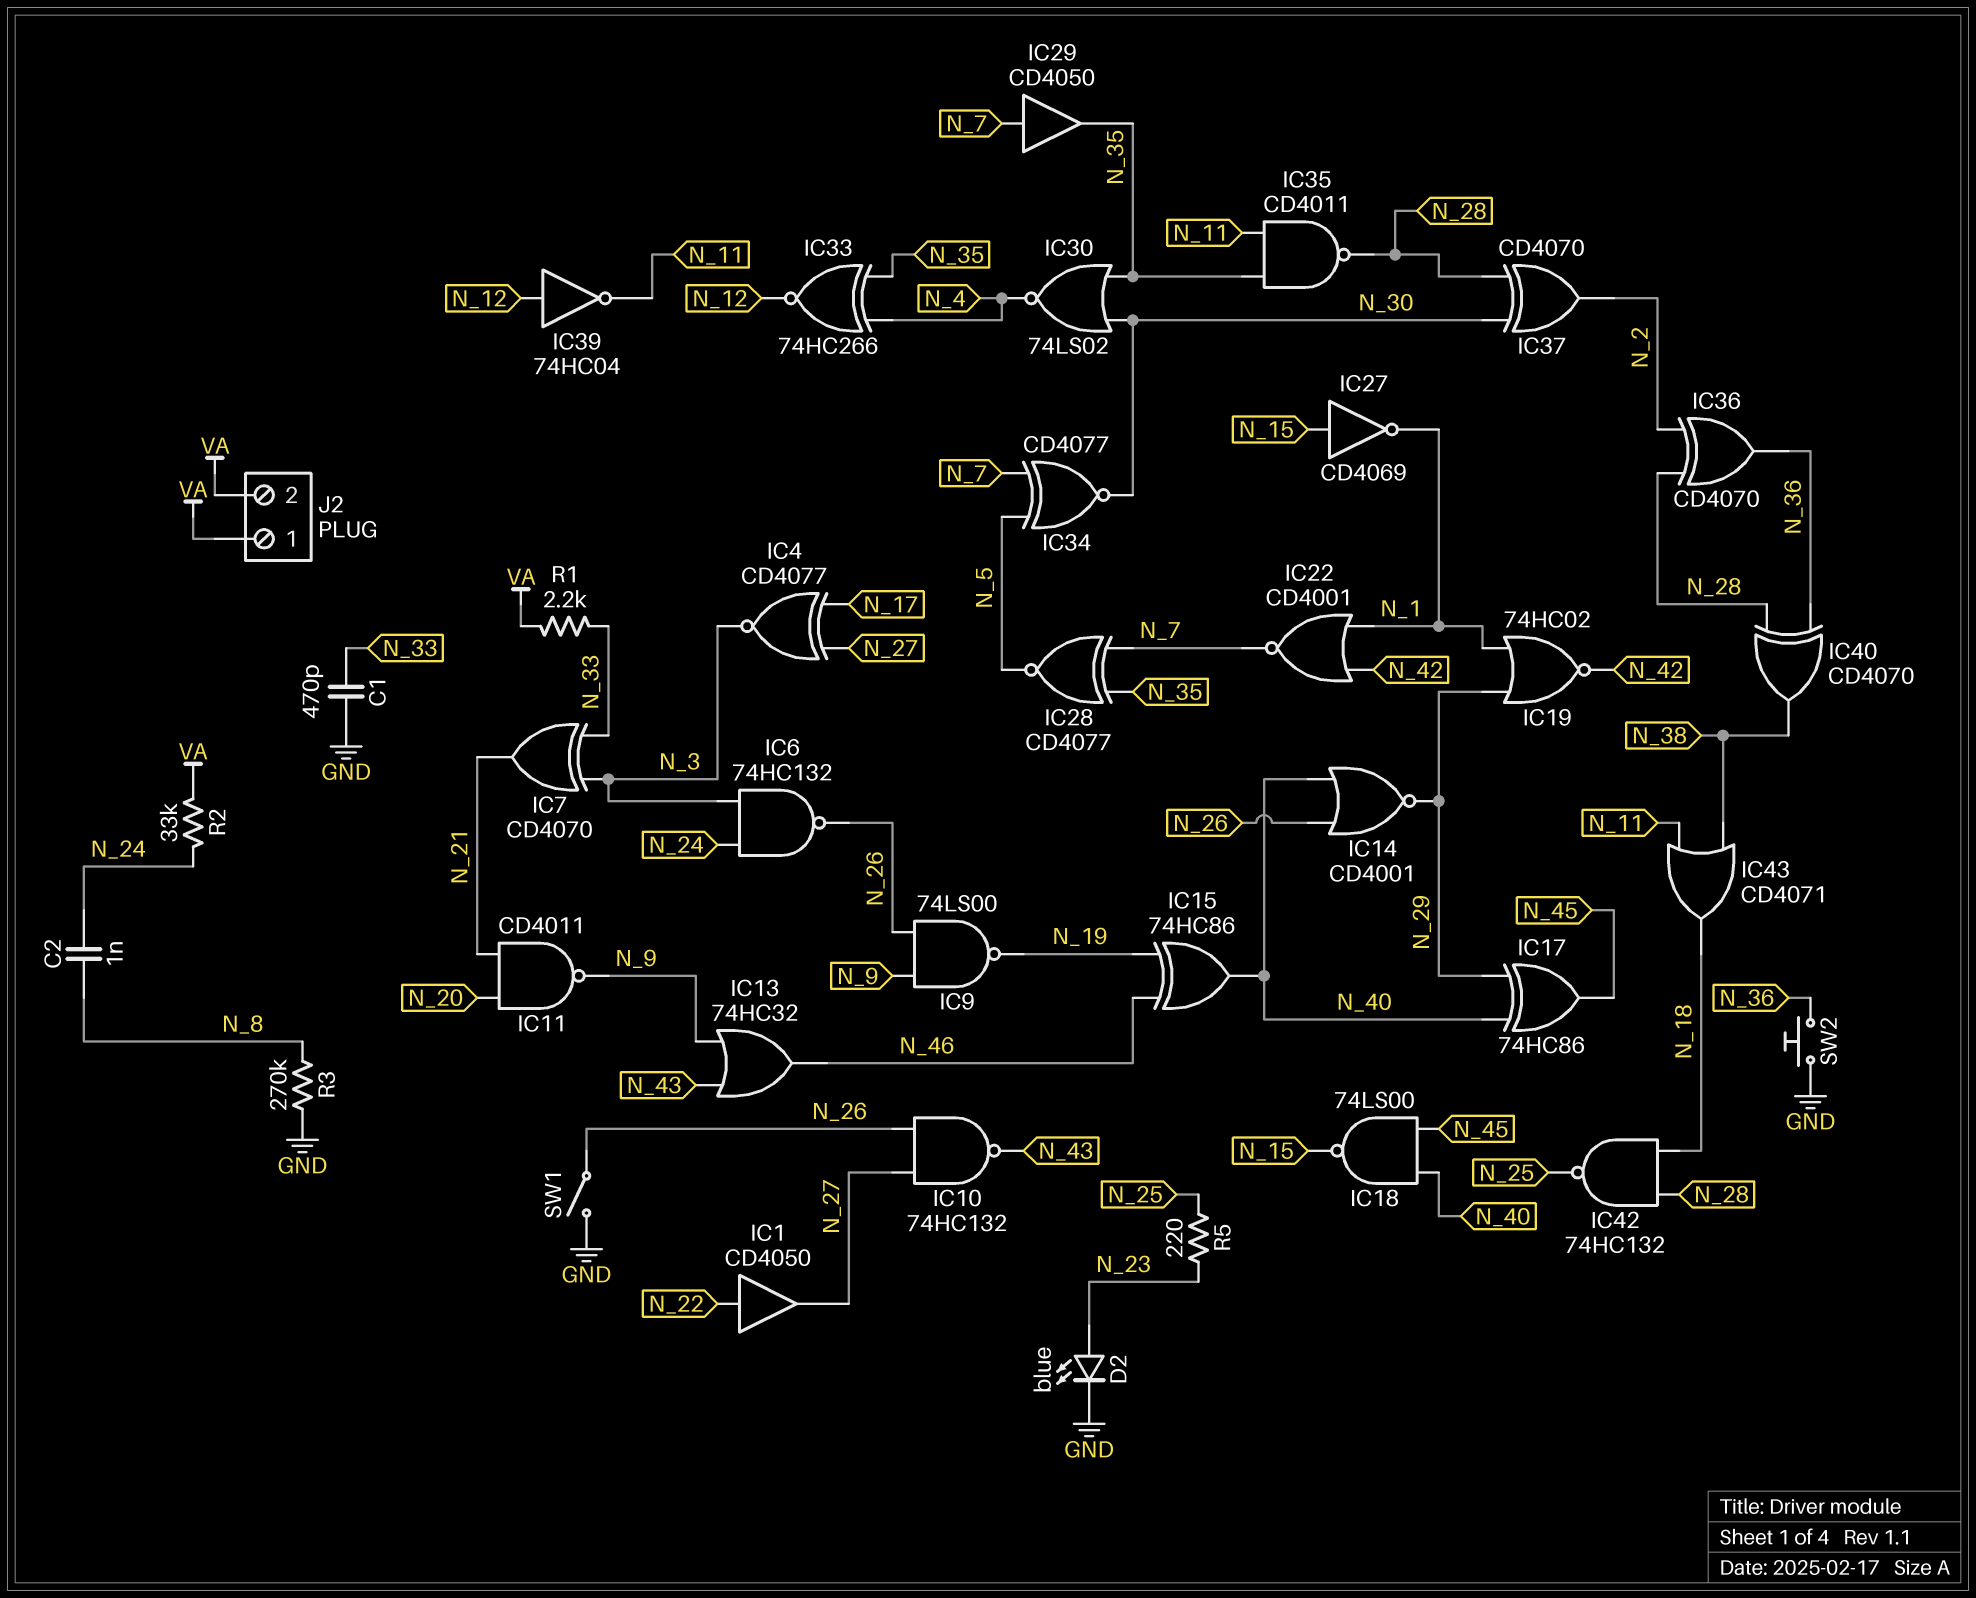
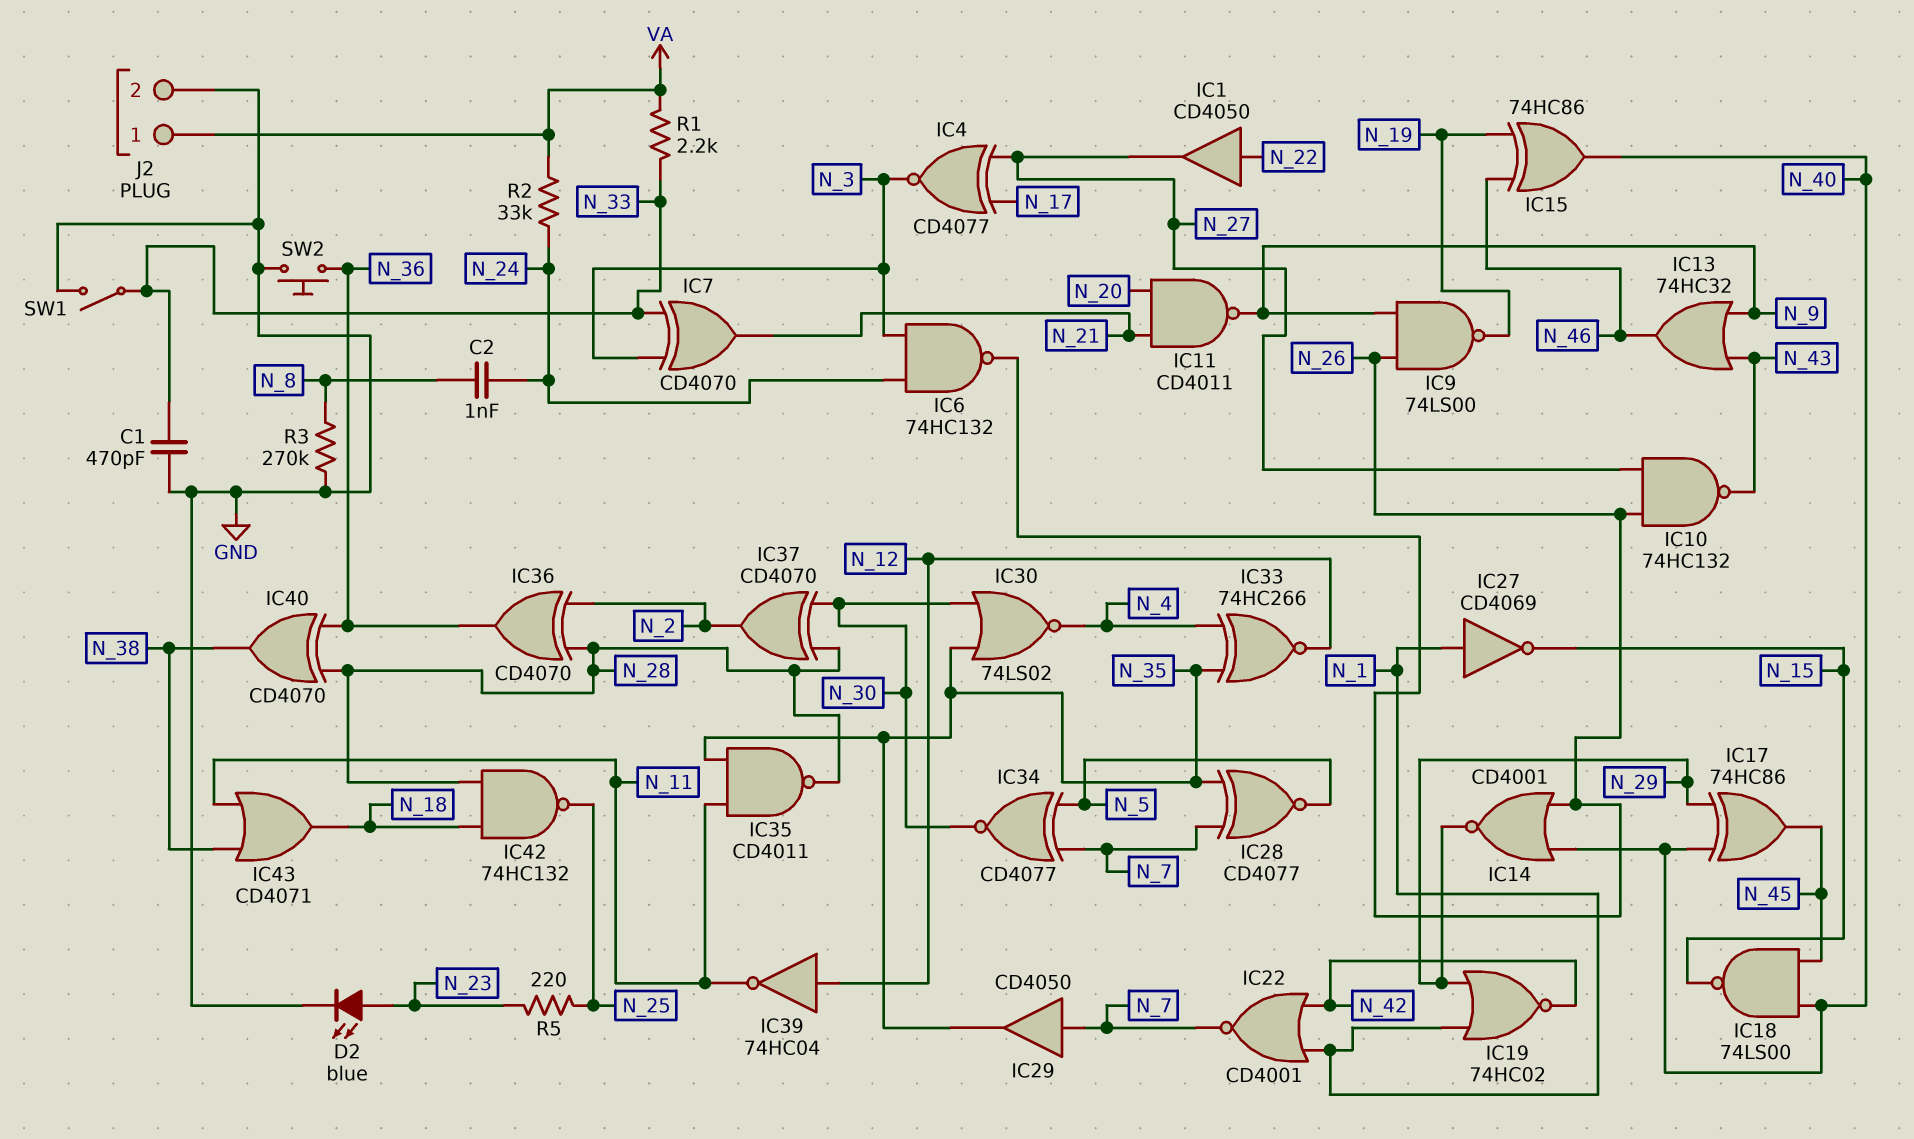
IC27: NOT CD4069 (in N_15, out N_1) -> NOT CD4069 (in N_1, out N_15)
J2 pin 2: VA -> GND
SW1: switch (GND, N_26) -> switch (GND, N_33)

